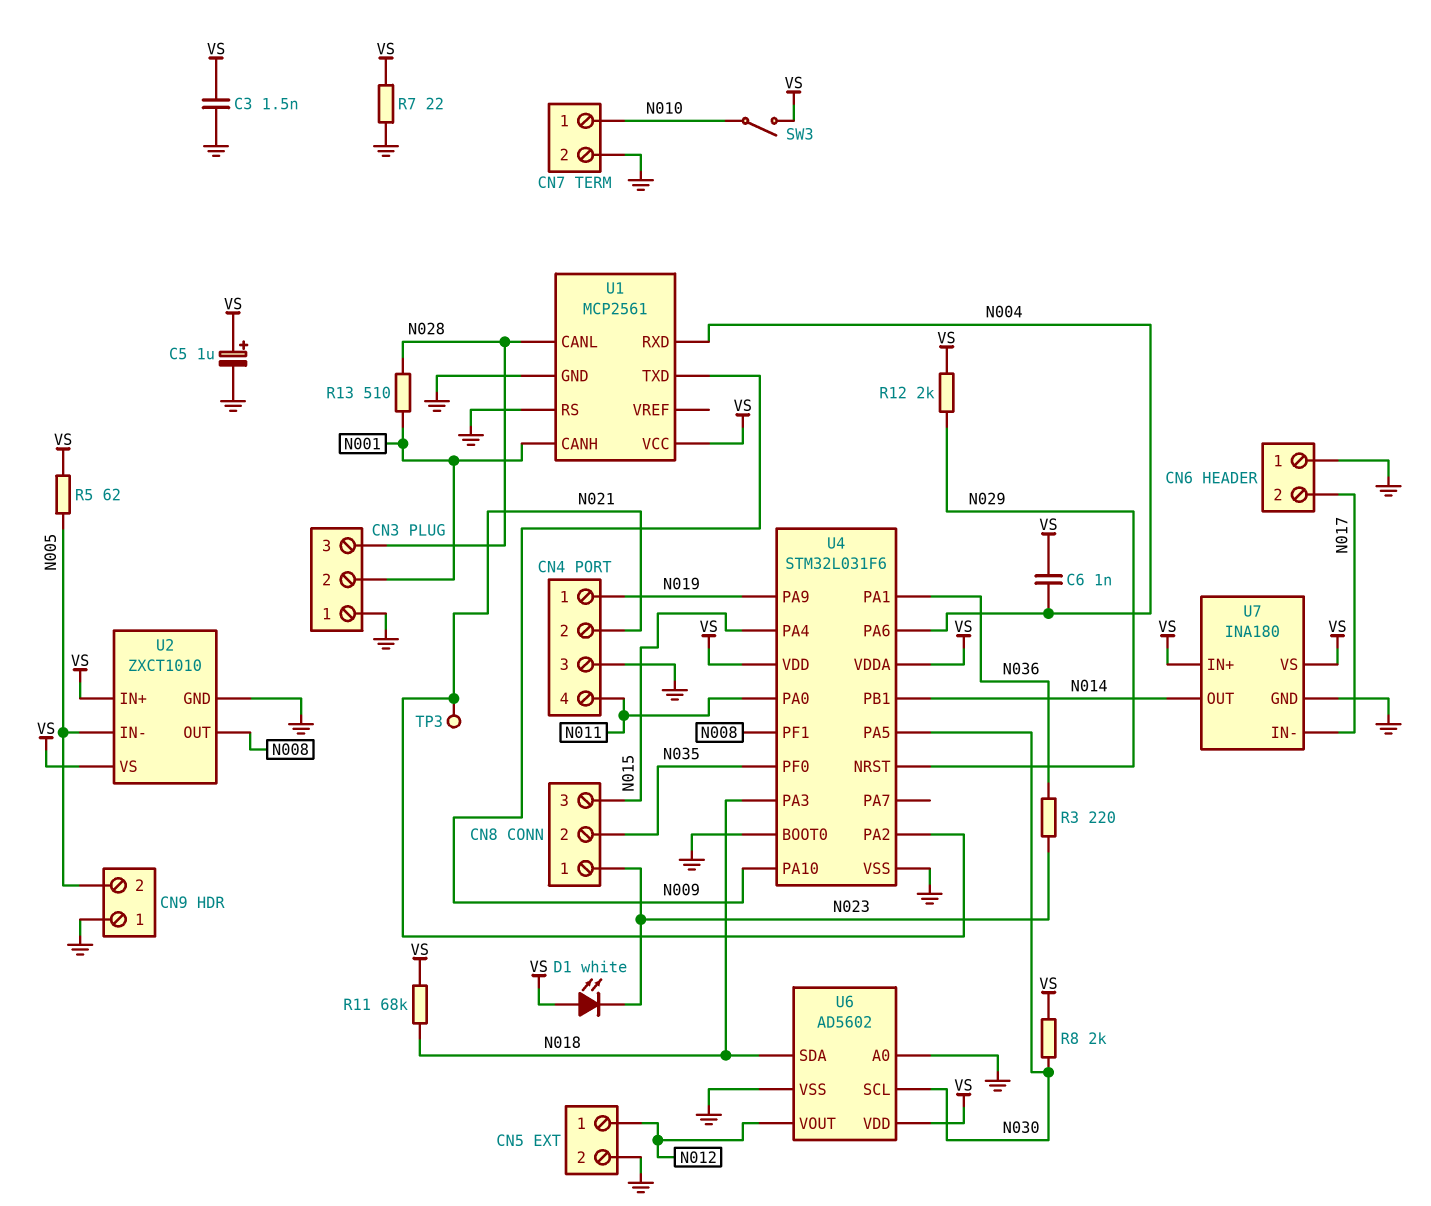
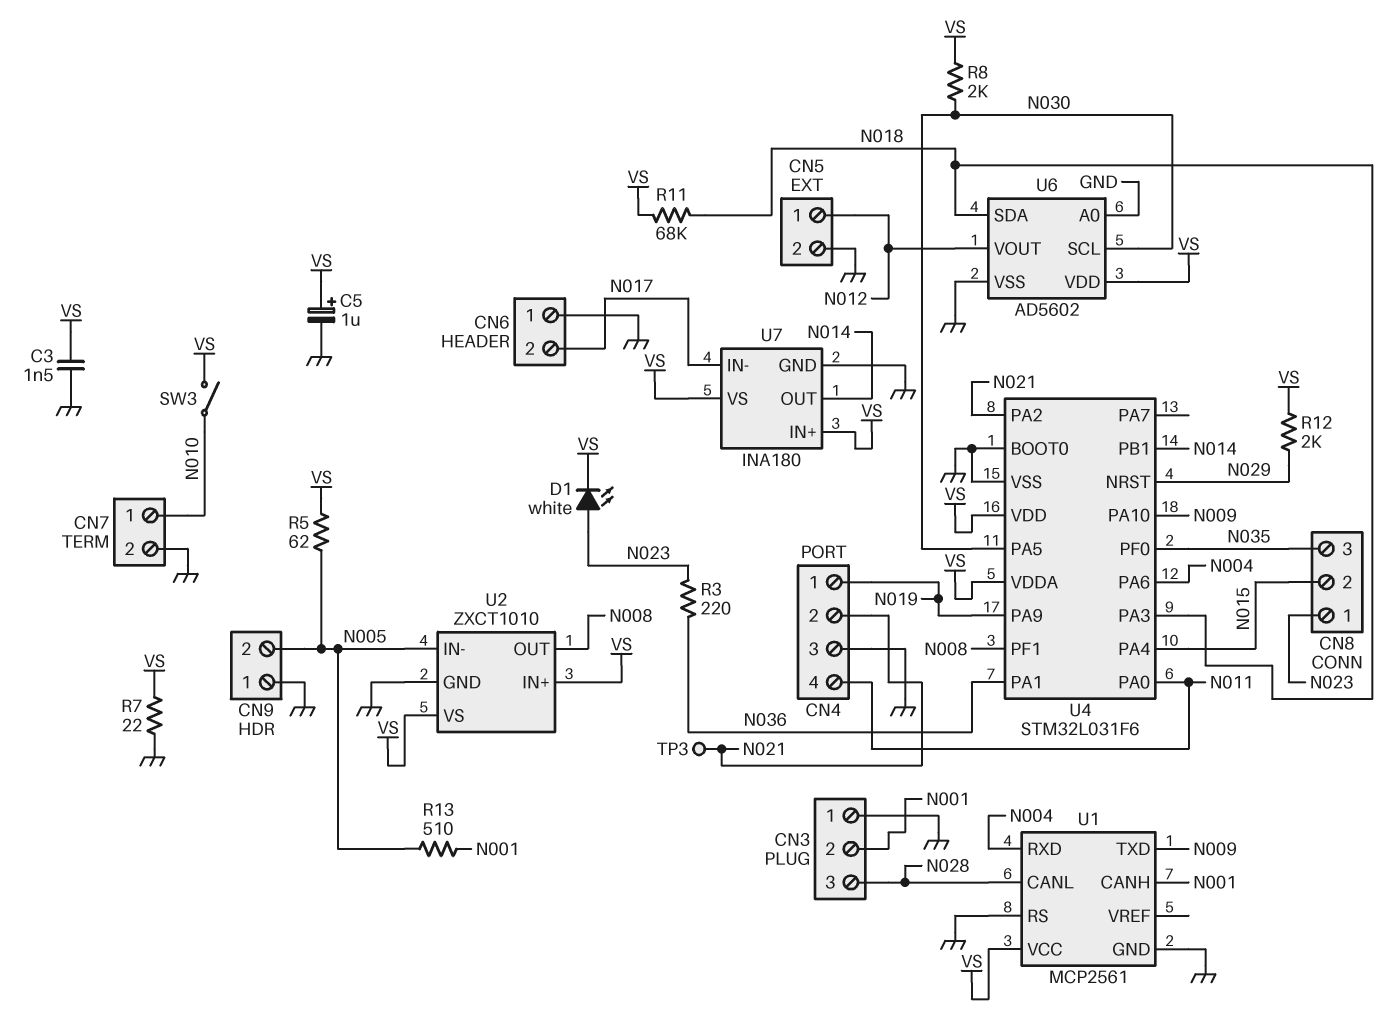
C6: 1nF (N004, VS) -> none
CN8 pin 2: N035 -> N015
CN8 pin 3: N015 -> N035
D1: LED white (A VS, K N023) -> LED white (A N023, K VS)
R13: 510 (N001, N028) -> 510 (N001, N005)

